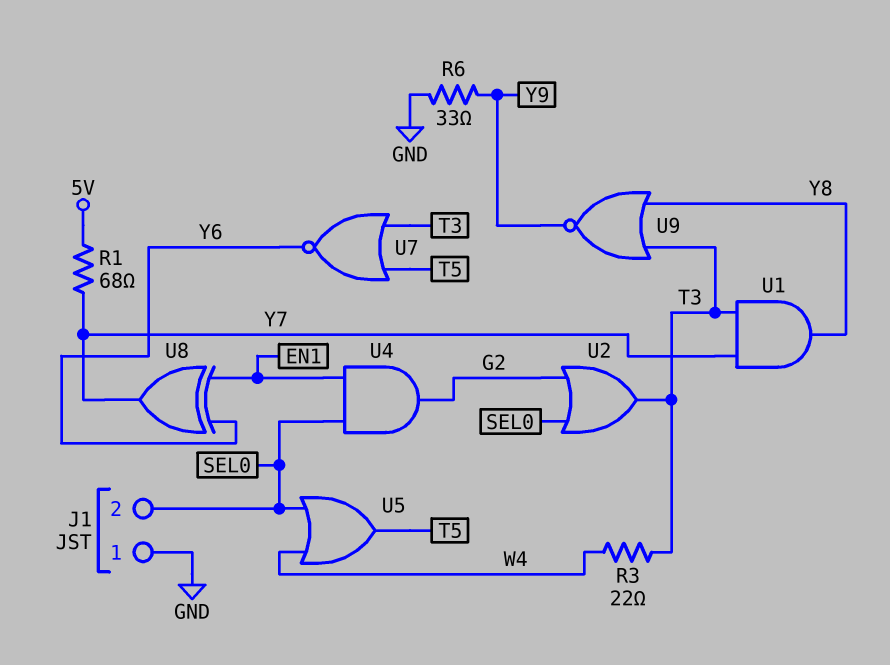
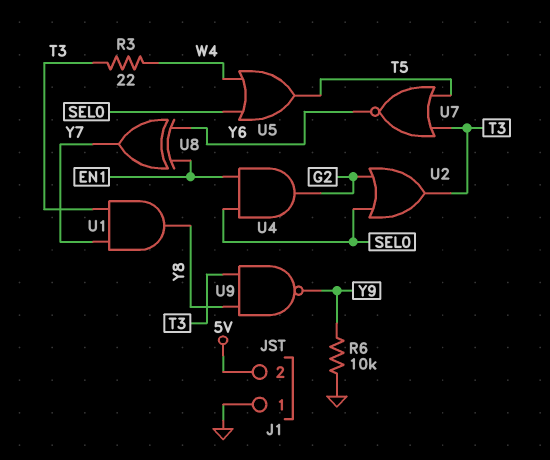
J1 pin 2: SEL0 -> 5V
R1: 68 (5V, Y7) -> none
R6: 33 (GND, Y9) -> 10k (GND, Y9)
U9: NOR (in T3, in Y8, out Y9) -> NAND (in T3, in Y8, out Y9)

